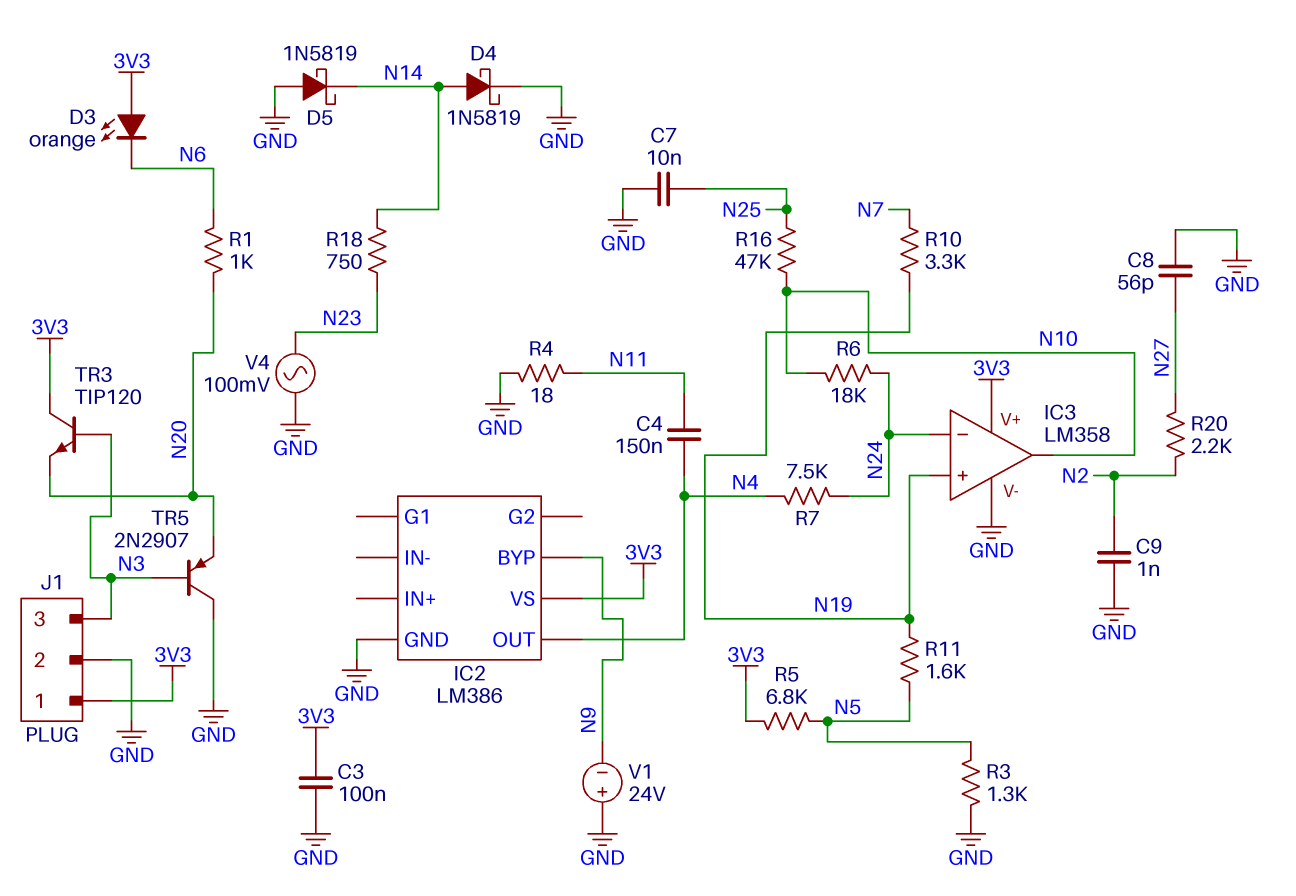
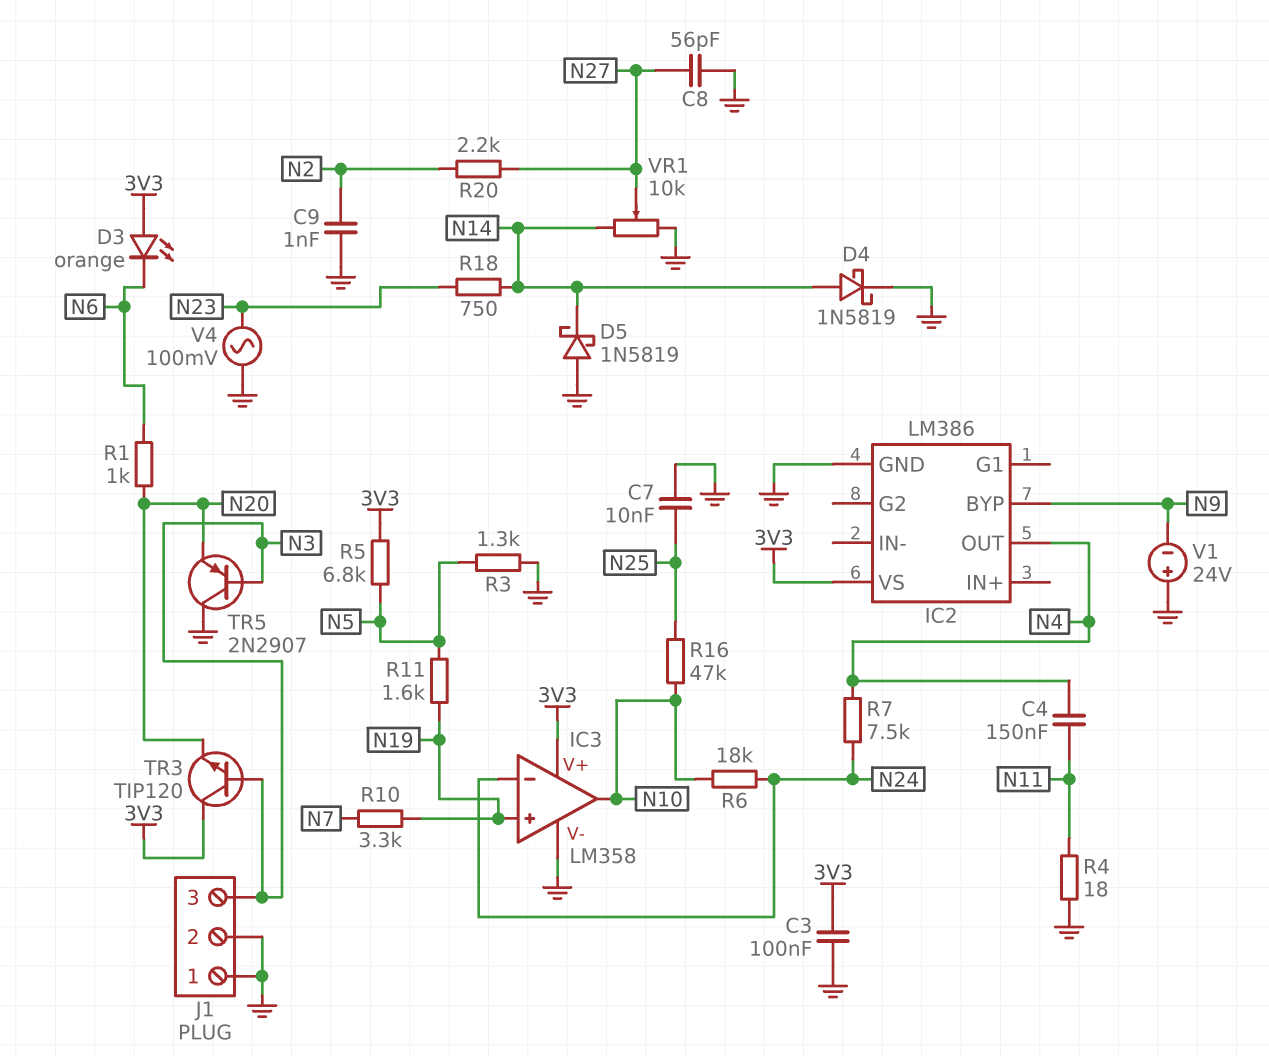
J1 pin 1: 3V3 -> GND
VR1: none -> 10k (GND, N14, wiper N27)

